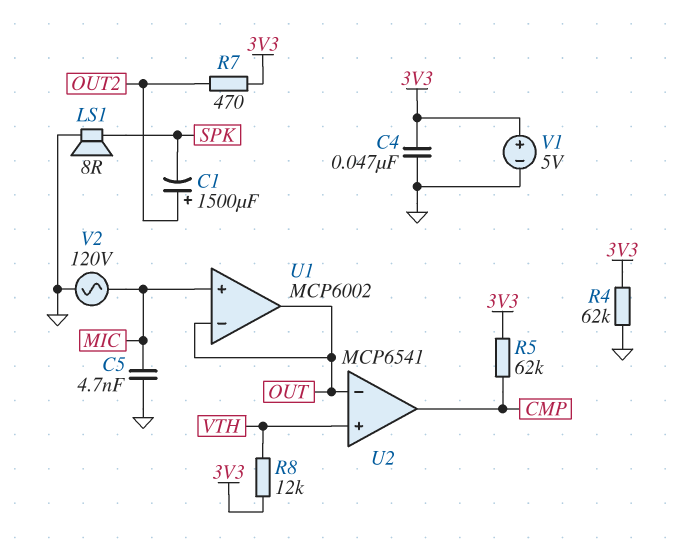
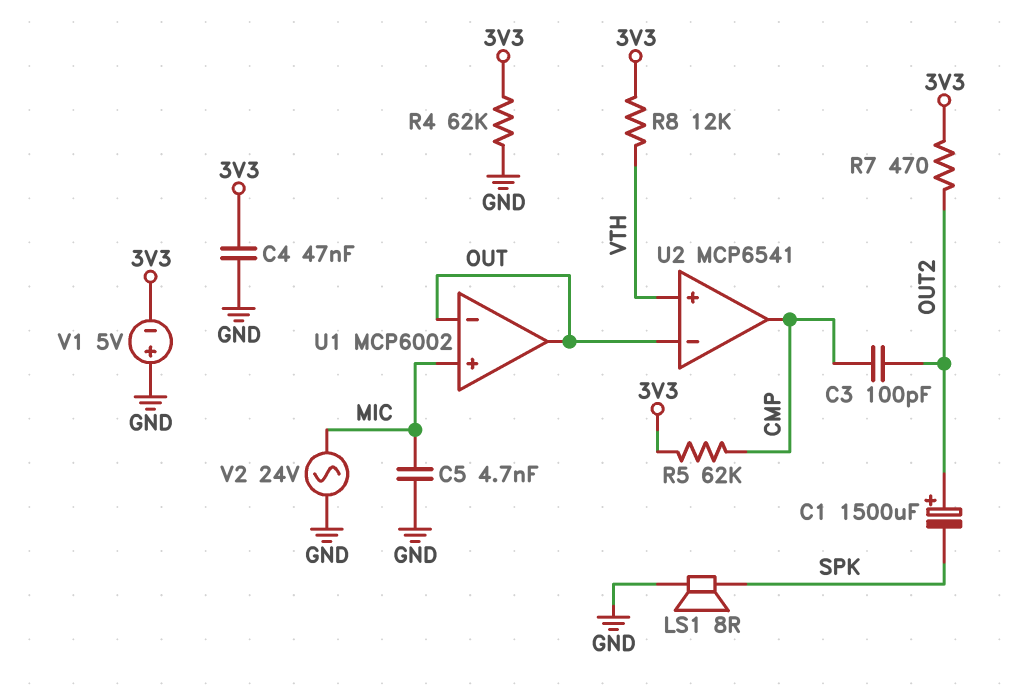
C3: none -> 100pF (CMP, OUT2)
V1: 5V (plus 3V3, minus GND) -> 5V (plus GND, minus 3V3)
V2: AC 120V (GND, MIC) -> AC 24V (GND, MIC)

